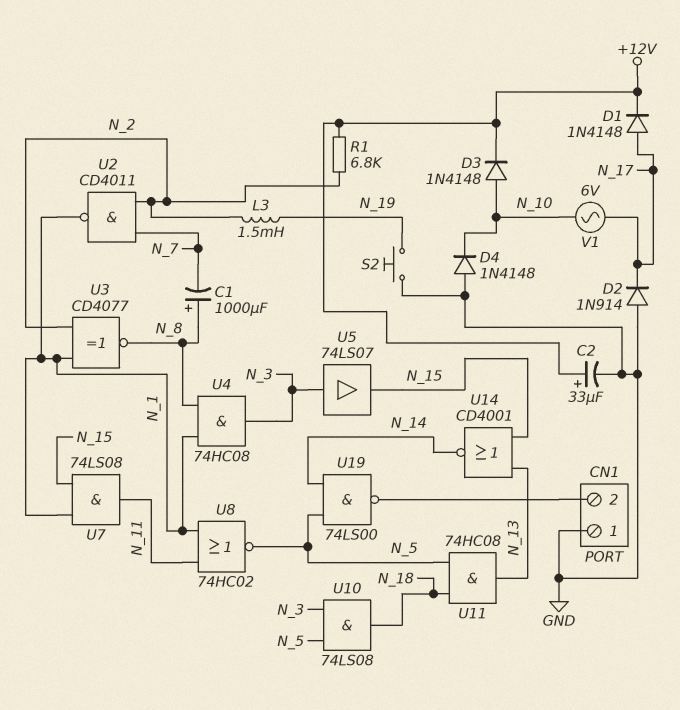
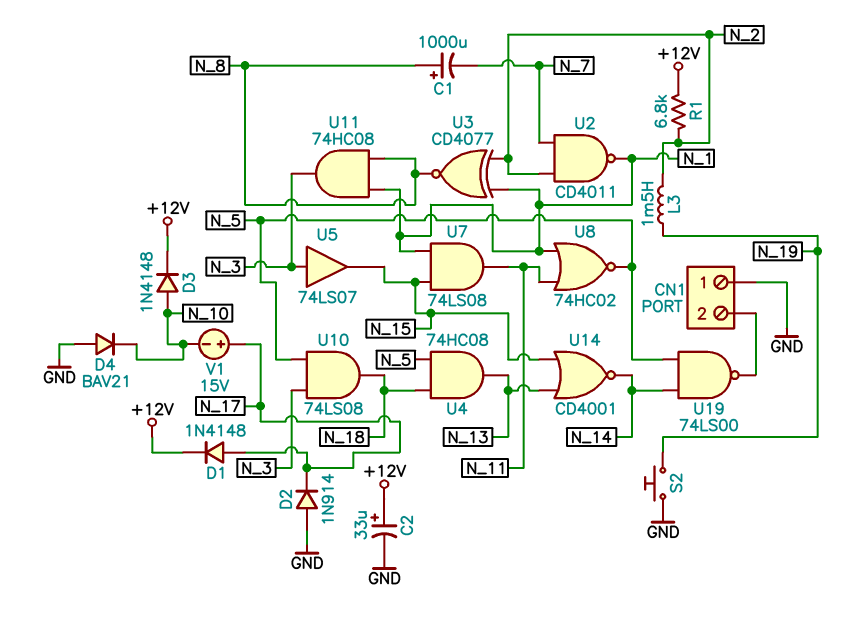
D4: diode 1N4148 (A GND, K N_10) -> diode BAV21 (A GND, K N_10)
U4: AND 74HC08 (in N_1, in N_8, out N_3) -> AND 74HC08 (in N_5, in N_18, out N_13)
U11: AND 74HC08 (in N_5, in N_18, out N_13) -> AND 74HC08 (in N_1, in N_8, out N_3)
V1: AC 6V (N_10, N_17) -> 15V (plus N_17, minus N_10)

